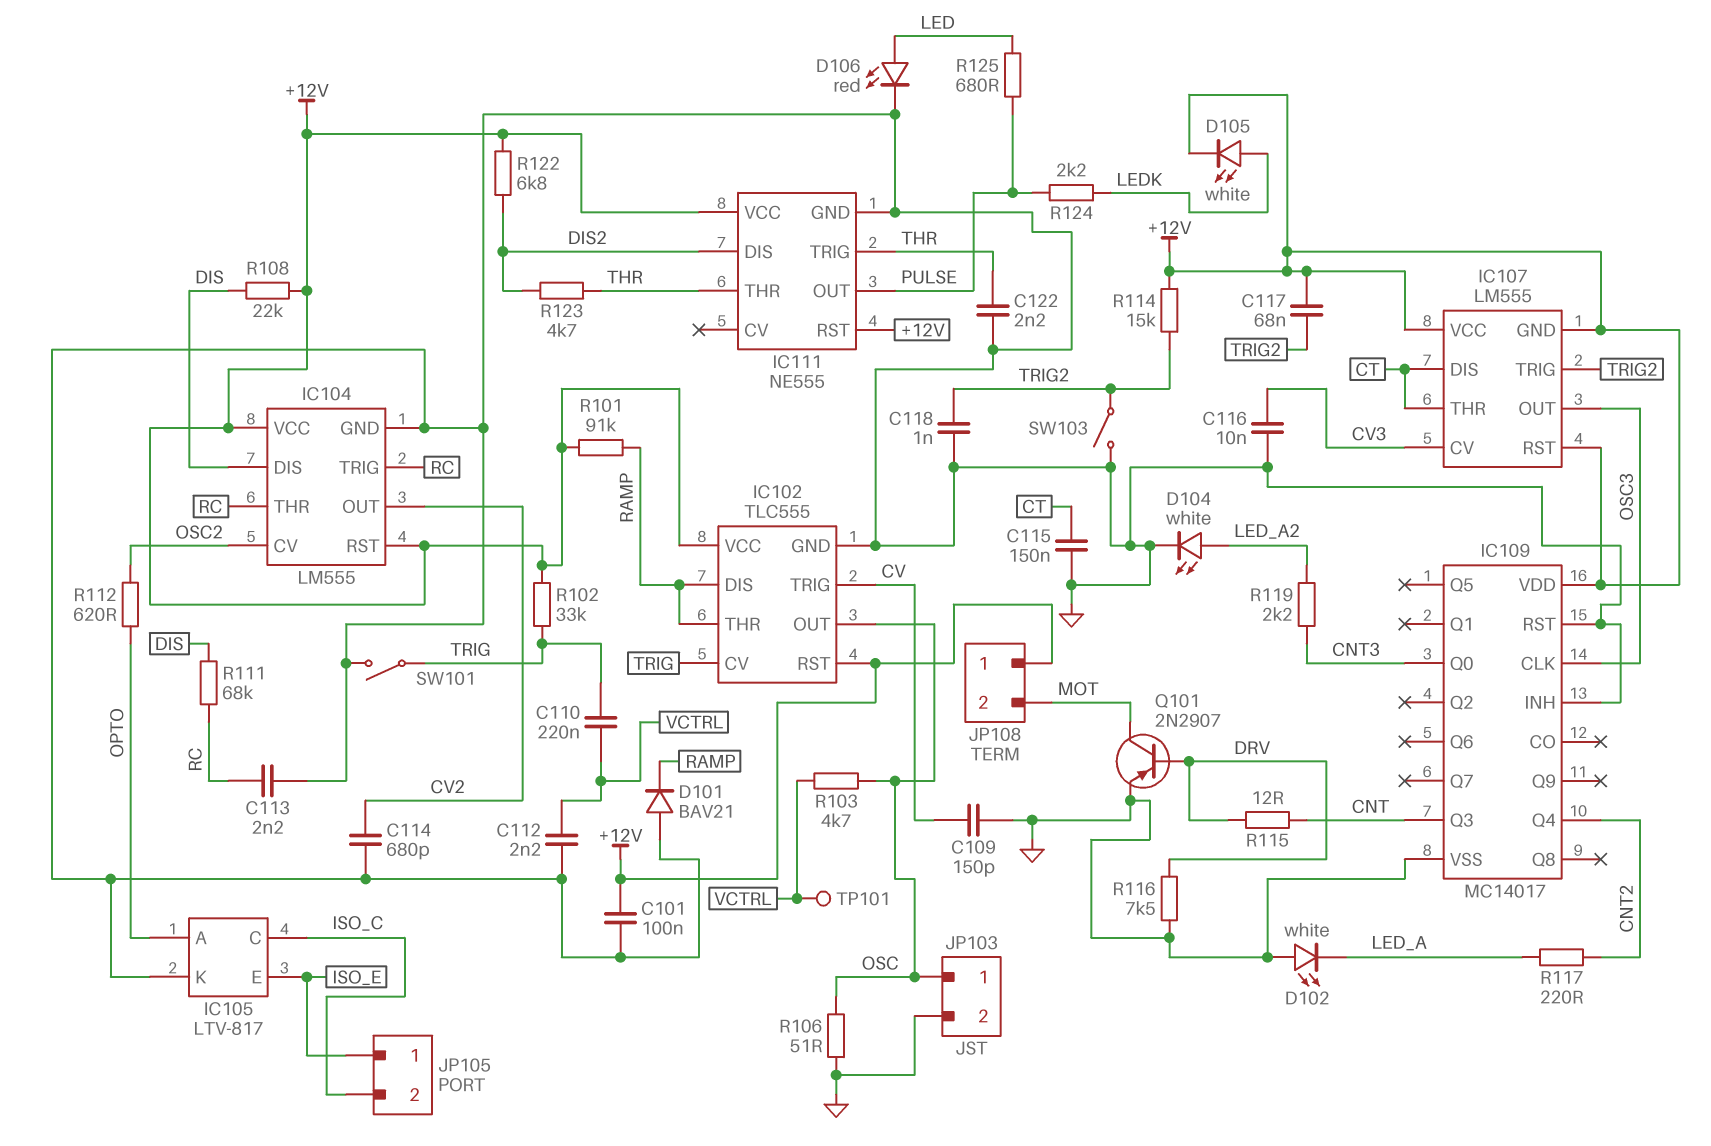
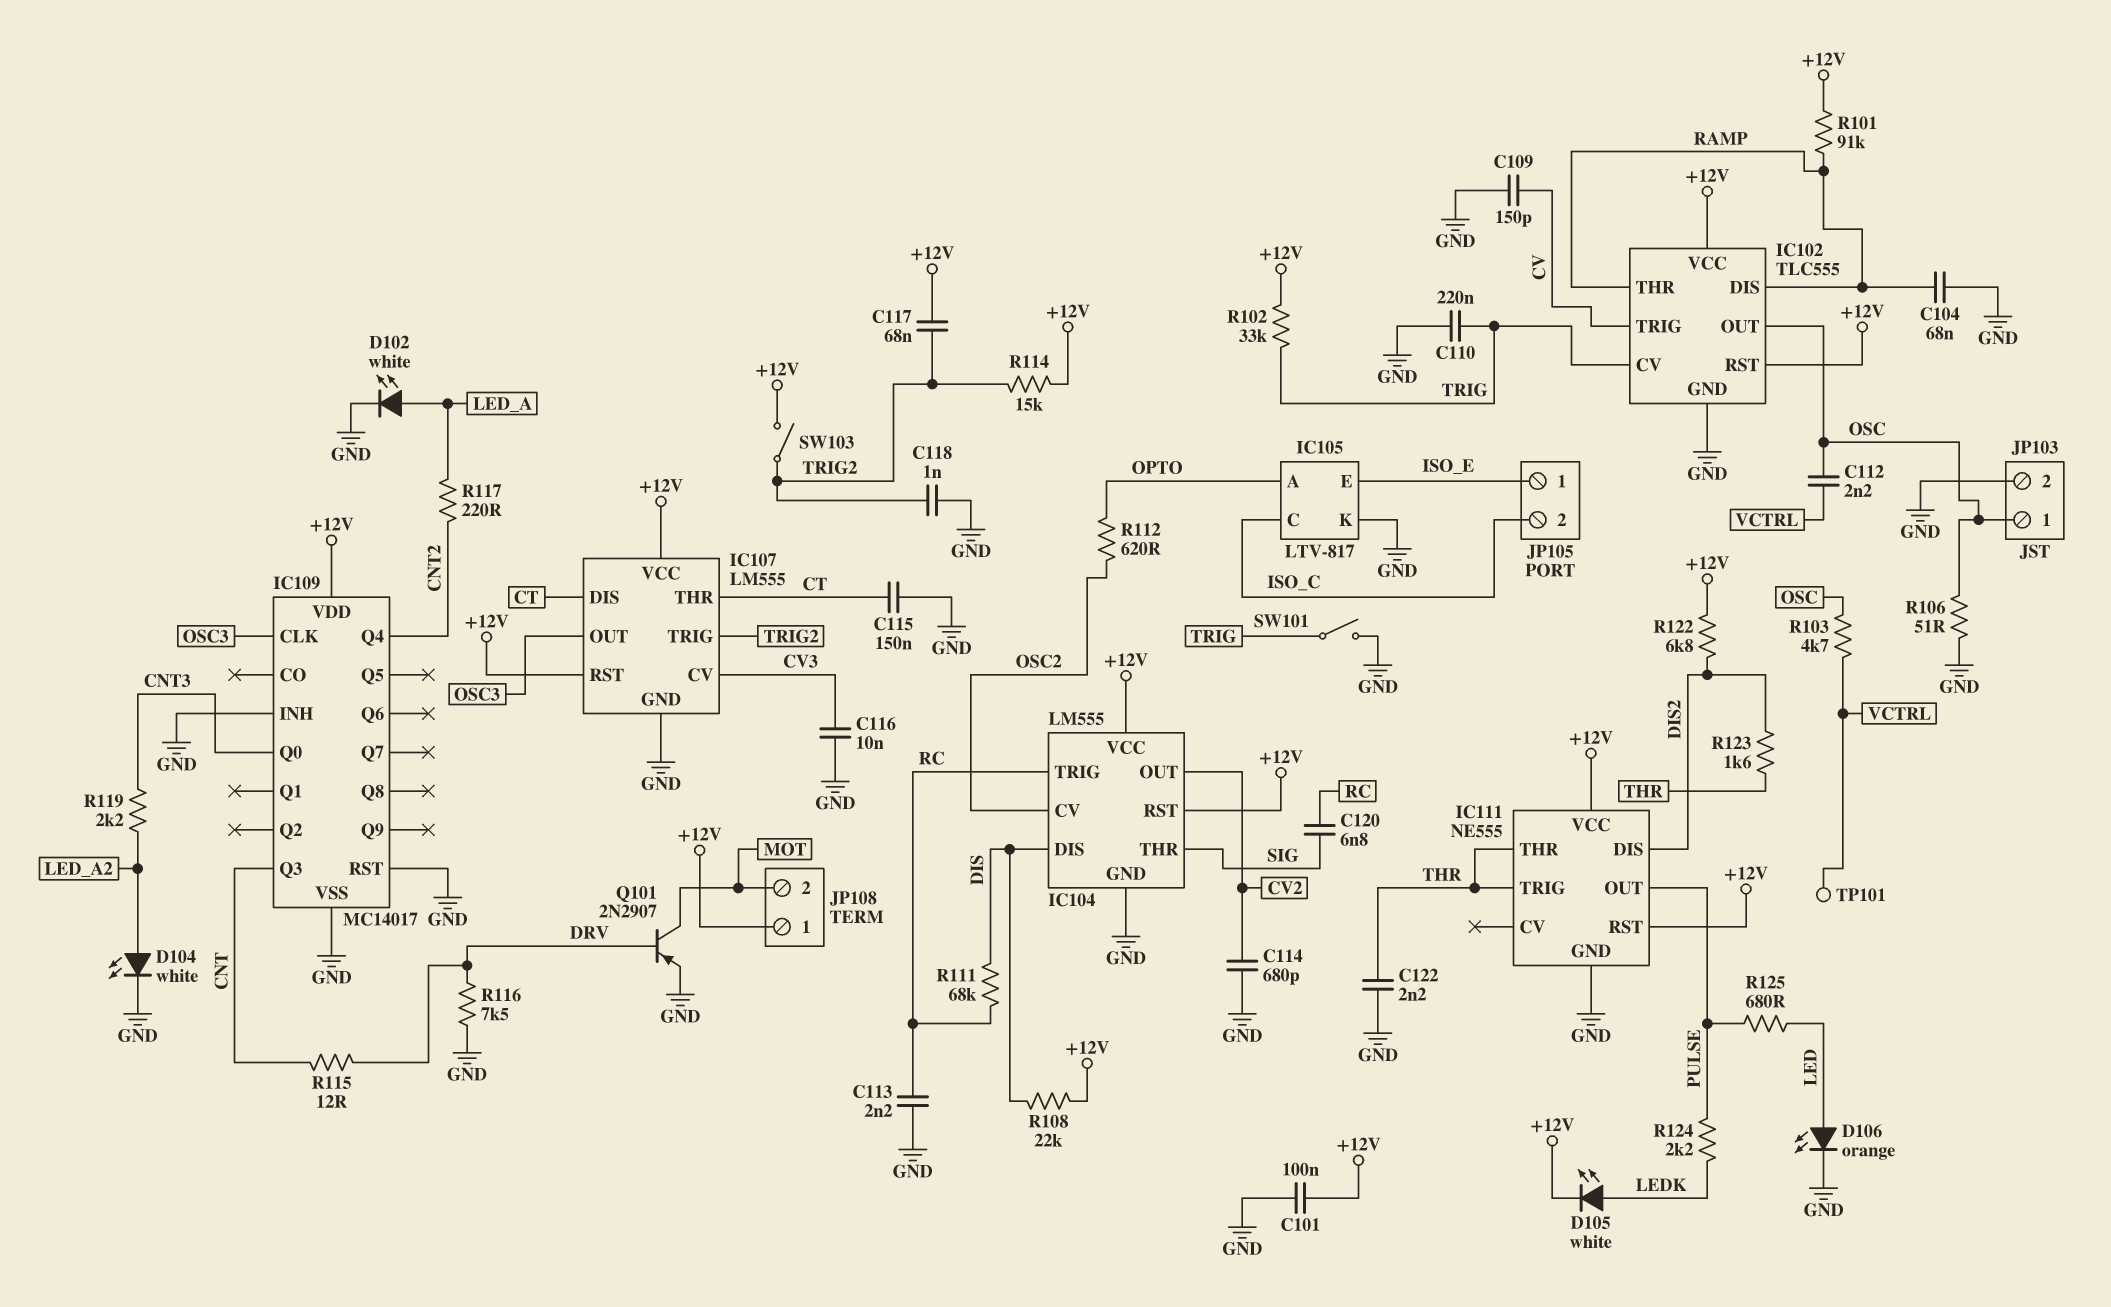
C104: none -> 68nF (GND, RAMP)
C110: 220nF (TRIG, VCTRL) -> 220nF (GND, TRIG)
C112: 2.2nF (GND, VCTRL) -> 2.2nF (OSC, VCTRL)
C120: none -> 6.8nF (RC, SIG)
D101: diode BAV21 (A GND, K RAMP) -> none
D102: LED white (A GND, K LED_A) -> LED white (A LED_A, K GND)
D106: LED red (A LED, K GND) -> LED orange (A LED, K GND)
IC104 pin THR: RC -> SIG
IC107 pin GND: +12V -> GND
R123: 4.7k (DIS2, THR) -> 1.6k (DIS2, THR)
SW103: switch (GND, TRIG2) -> switch (+12V, TRIG2)

